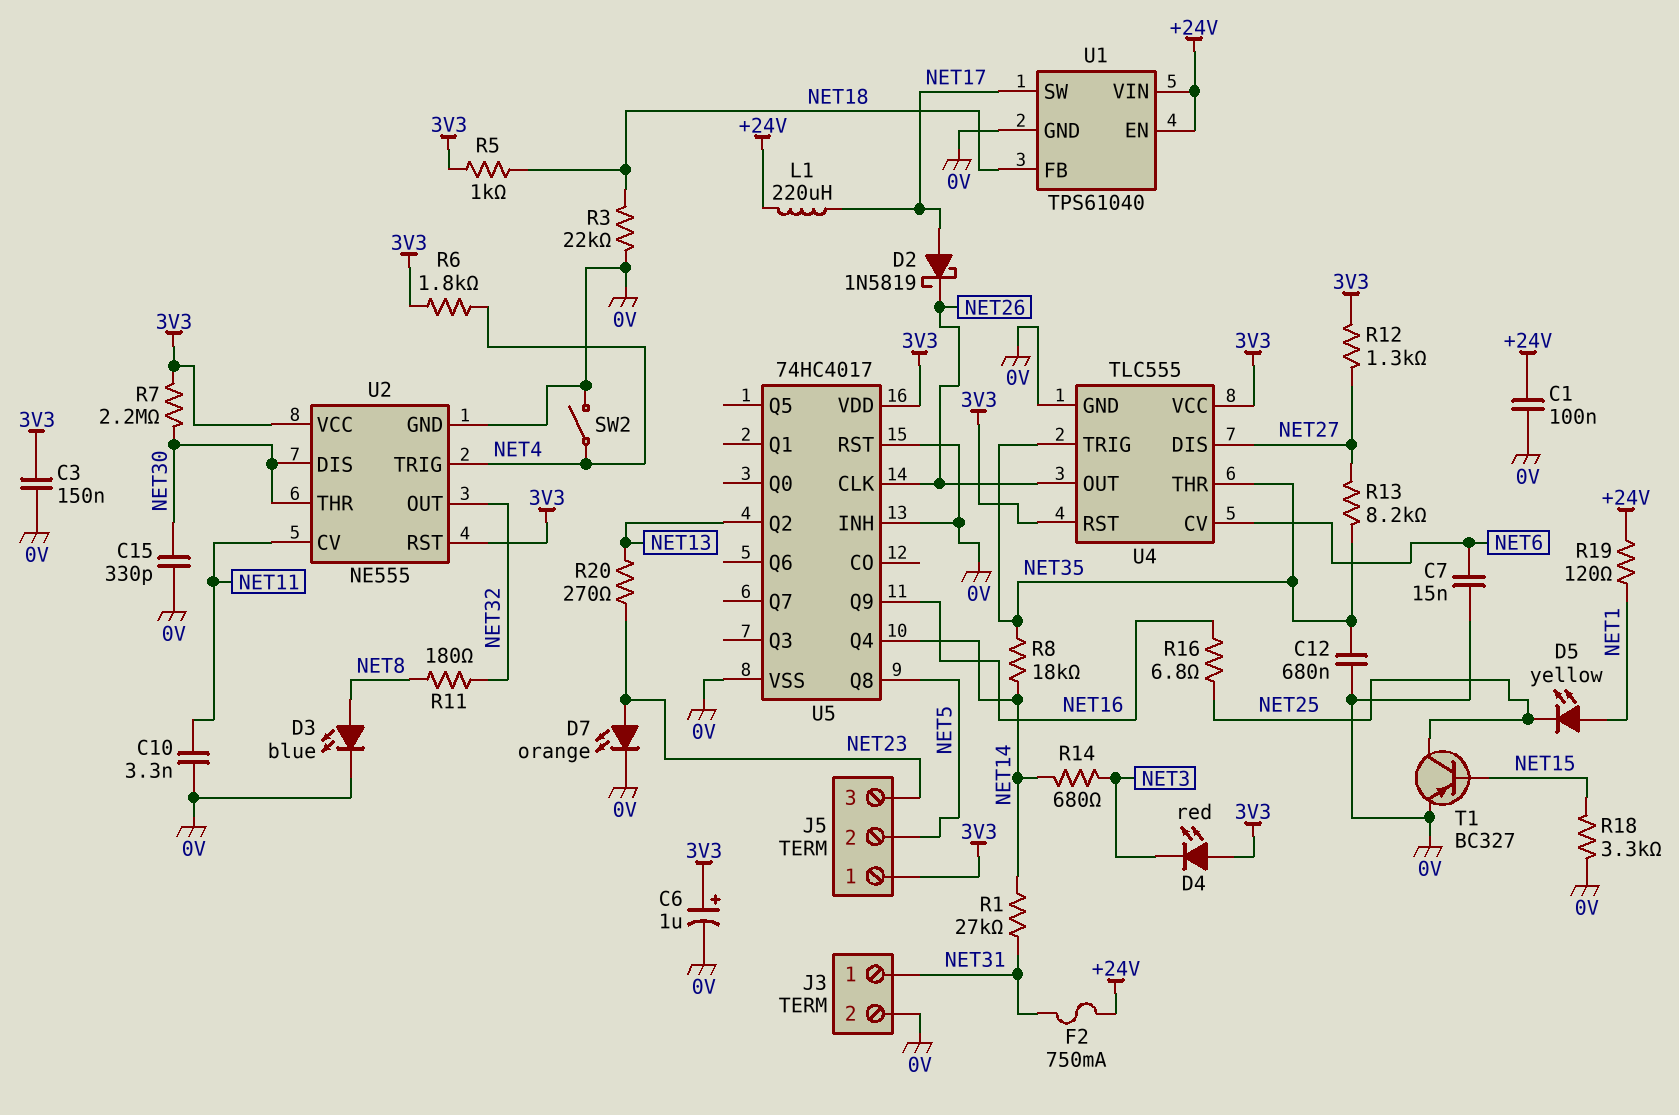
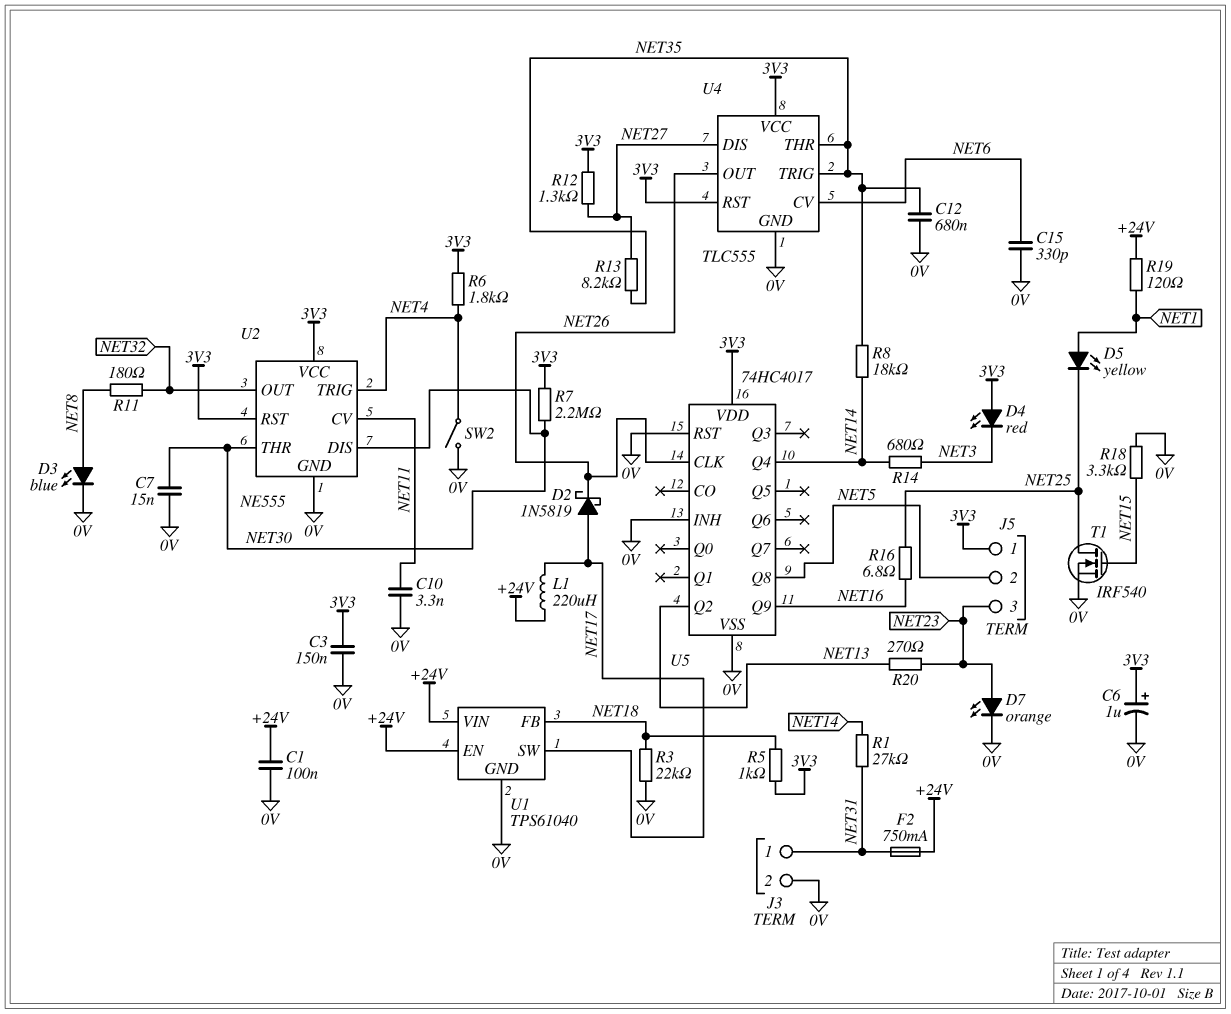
C7: 15nF (0V, NET6) -> 15nF (0V, NET30)
C15: 330pF (0V, NET30) -> 330pF (0V, NET6)
T1: PNP BC327 (B NET15, C NET25, E 0V) -> NMOS IRF540 (G NET15, D NET25, S 0V)

